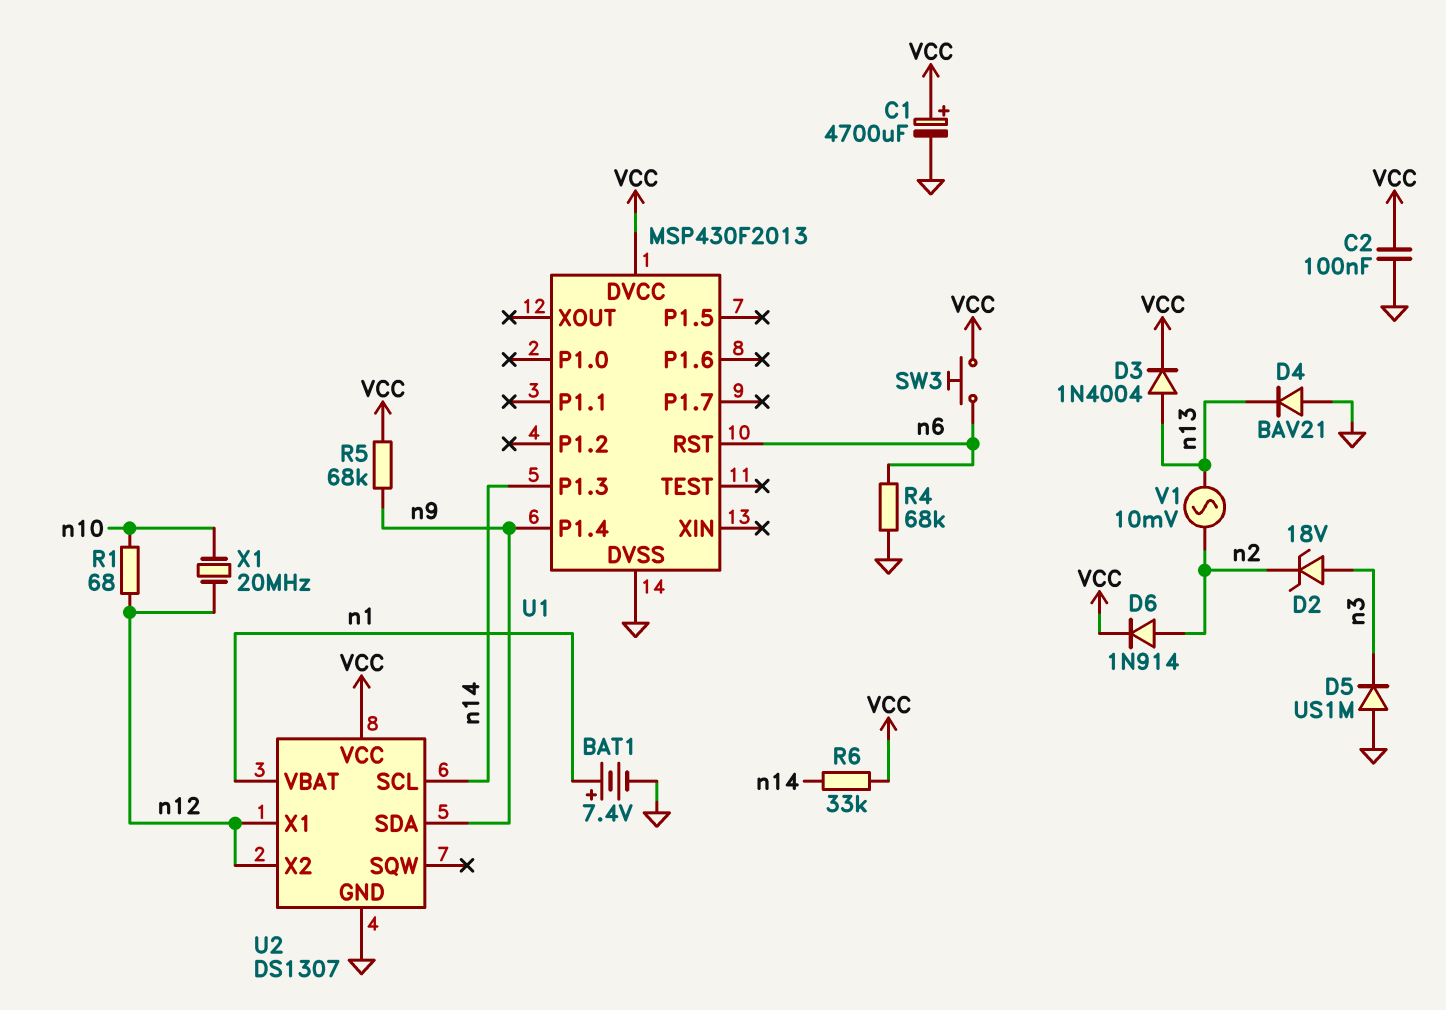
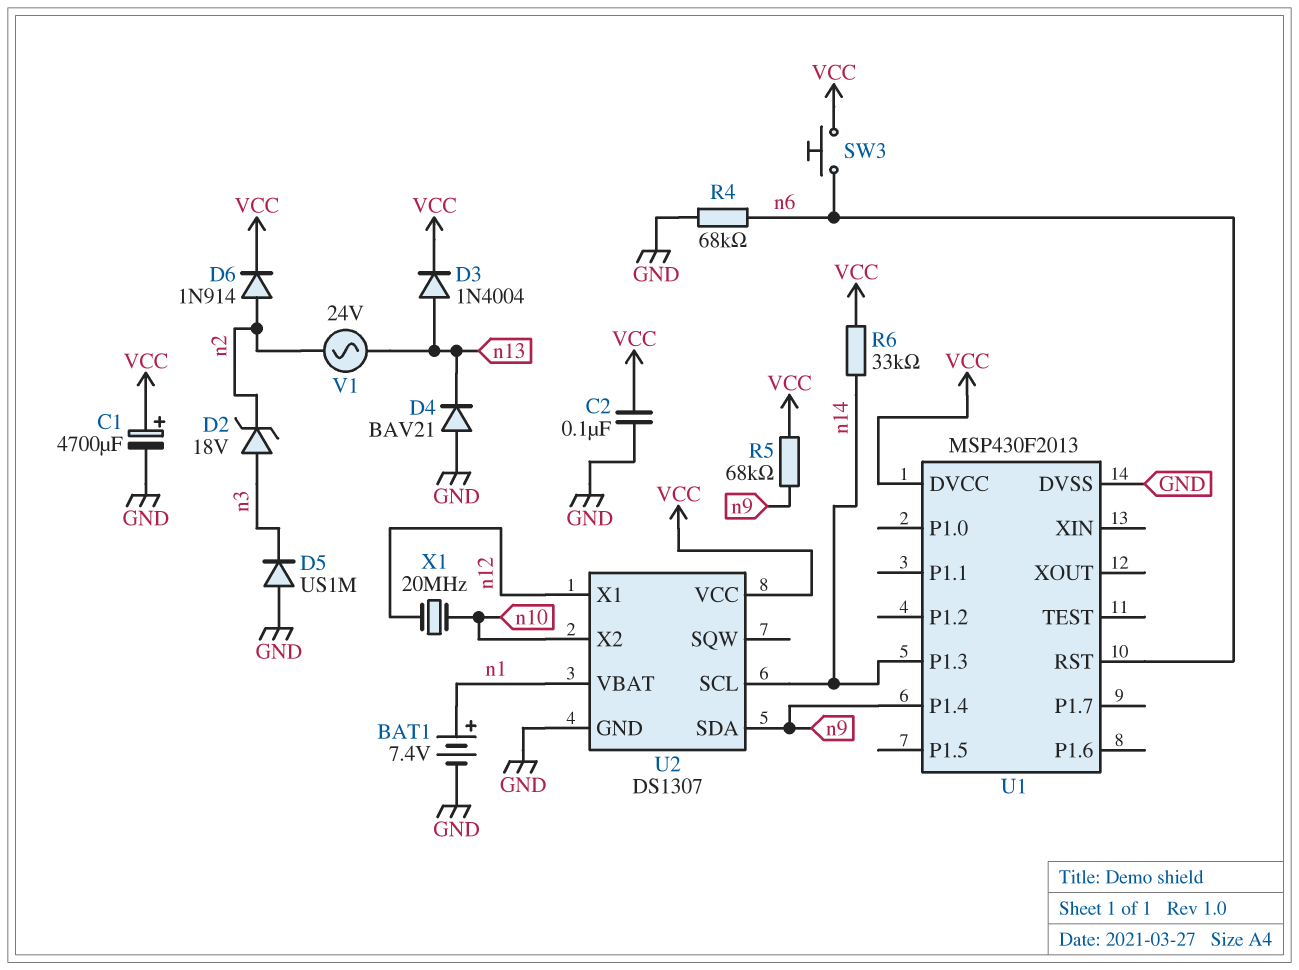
R1: 68 (n10, n12) -> none
U2 pin X2: n12 -> n10
V1: AC 10mV (n2, n13) -> AC 24V (n2, n13)

